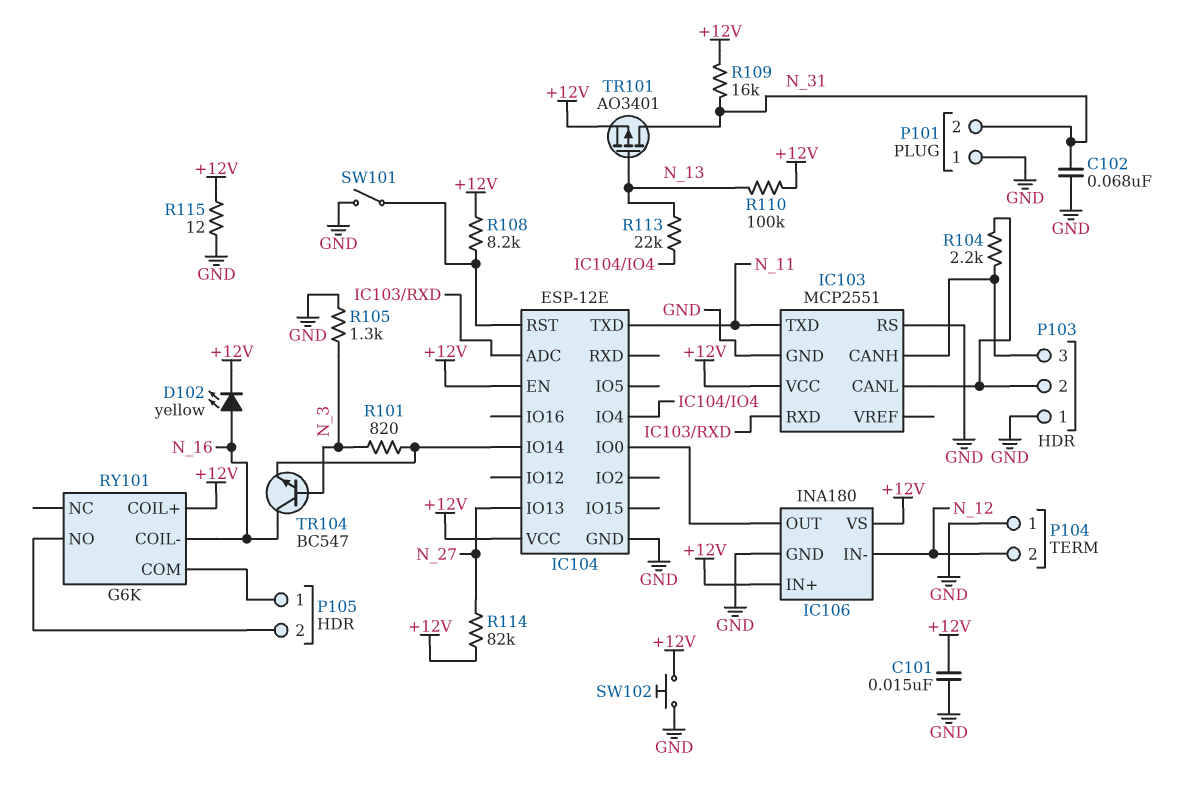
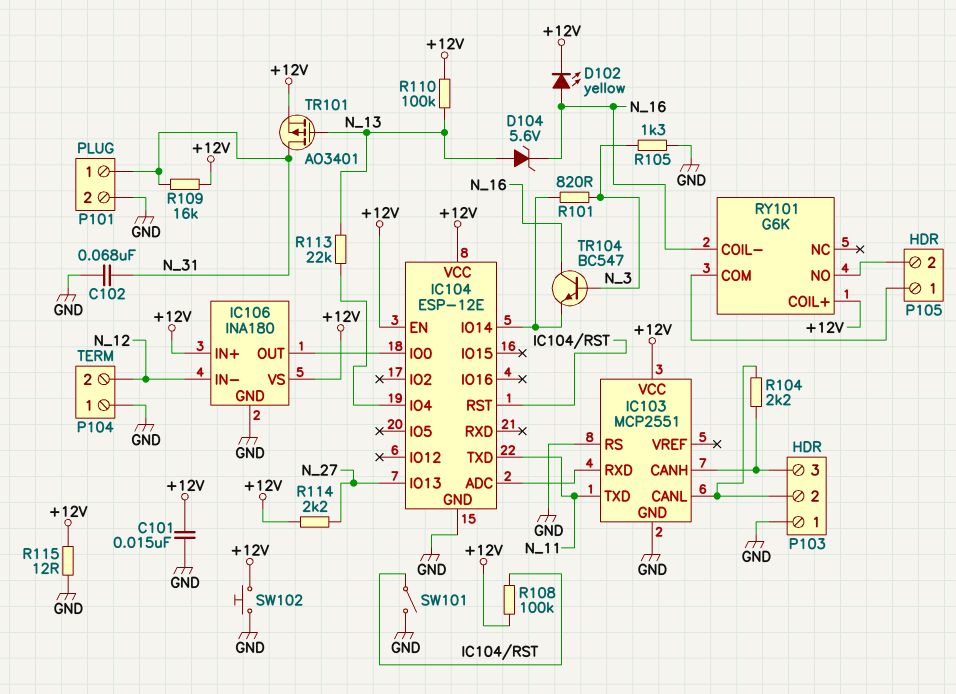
D104: none -> zener 5.6V (A N_13, K N_16)
P101 pin 1: GND -> N_31
P101 pin 2: N_31 -> GND
R108: 8.2k (+12V, IC104/RST) -> 100k (+12V, IC104/RST)
R114: 82k (+12V, N_27) -> 2.2k (+12V, N_27)

